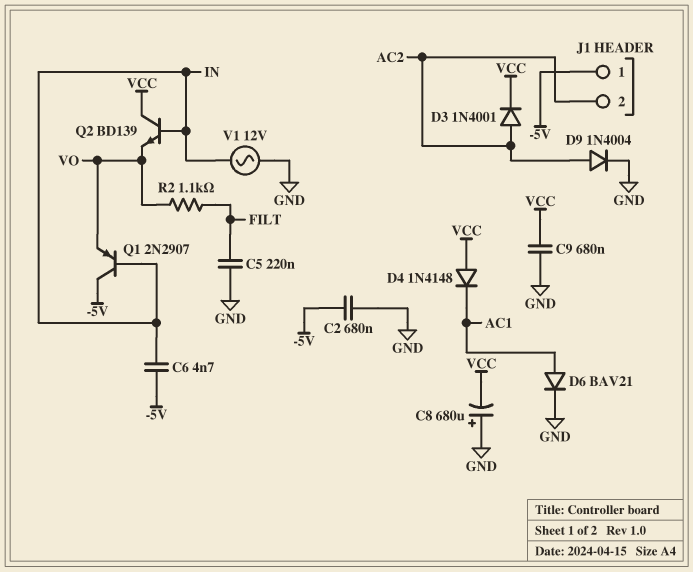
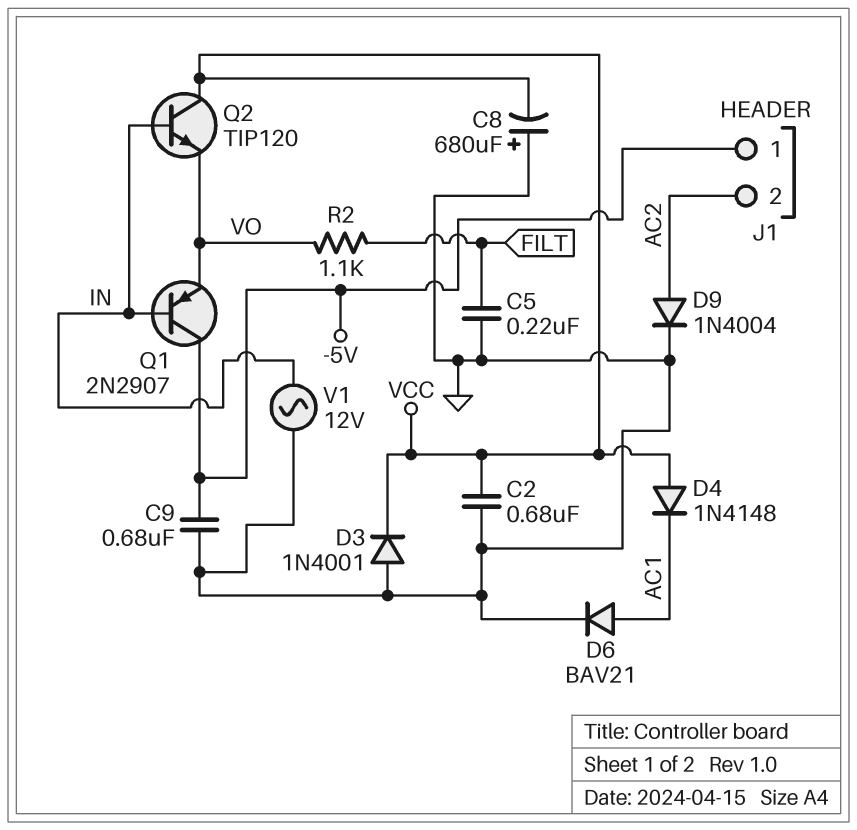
C2: 680nF (-5V, GND) -> 680nF (GND, VCC)
C6: 4.7nF (-5V, IN) -> none
C9: 680nF (GND, VCC) -> 680nF (-5V, GND)
D3: diode 1N4001 (A AC2, K VCC) -> diode 1N4001 (A GND, K VCC)
Q2: NPN BD139 (B IN, C VCC, E VO) -> NPN TIP120 (B IN, C VCC, E VO)

